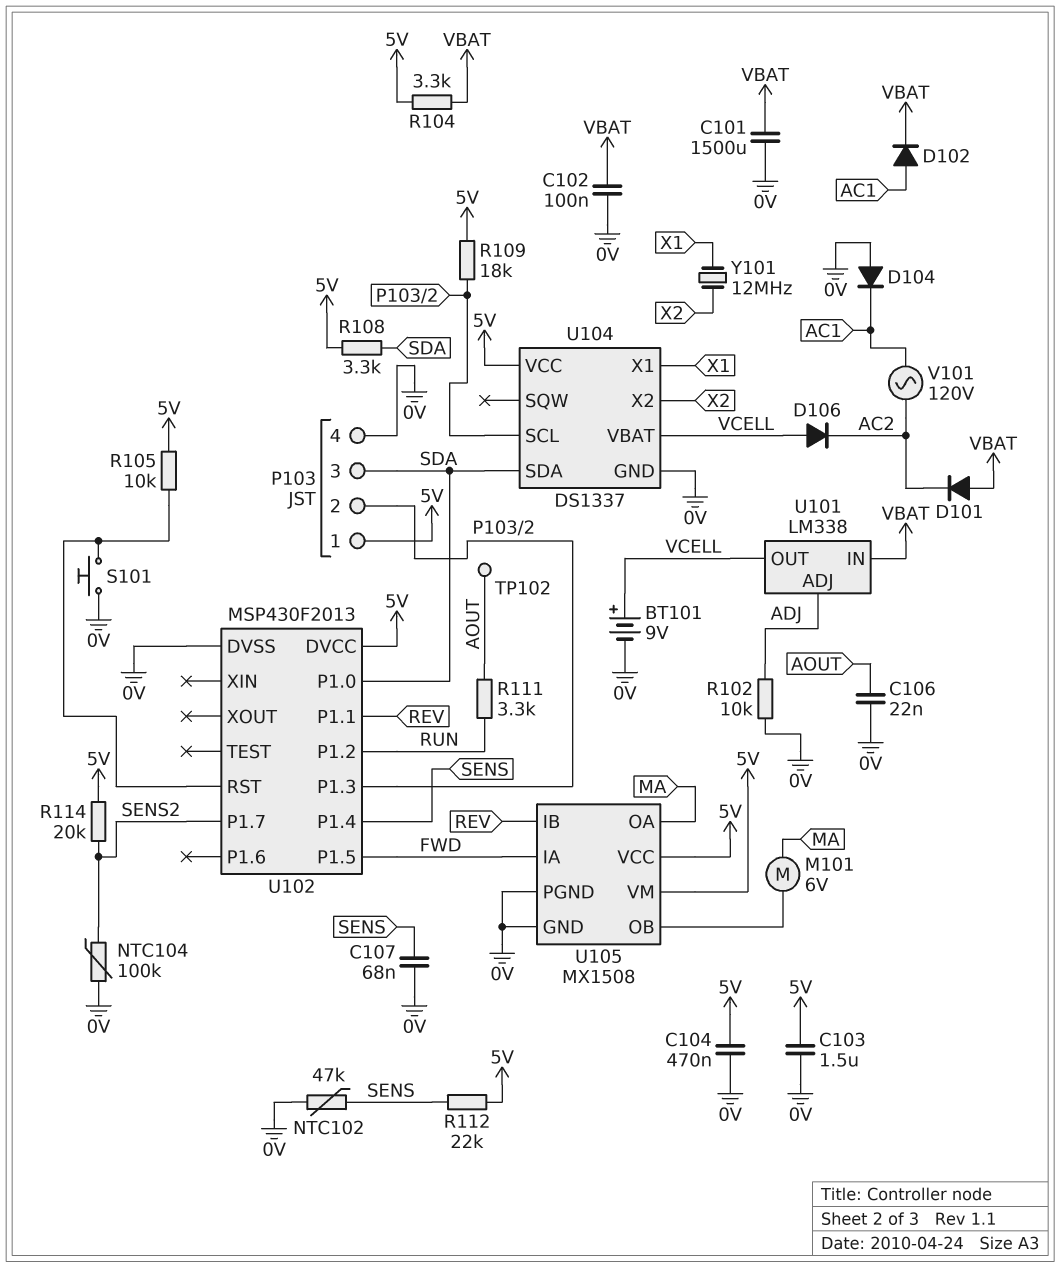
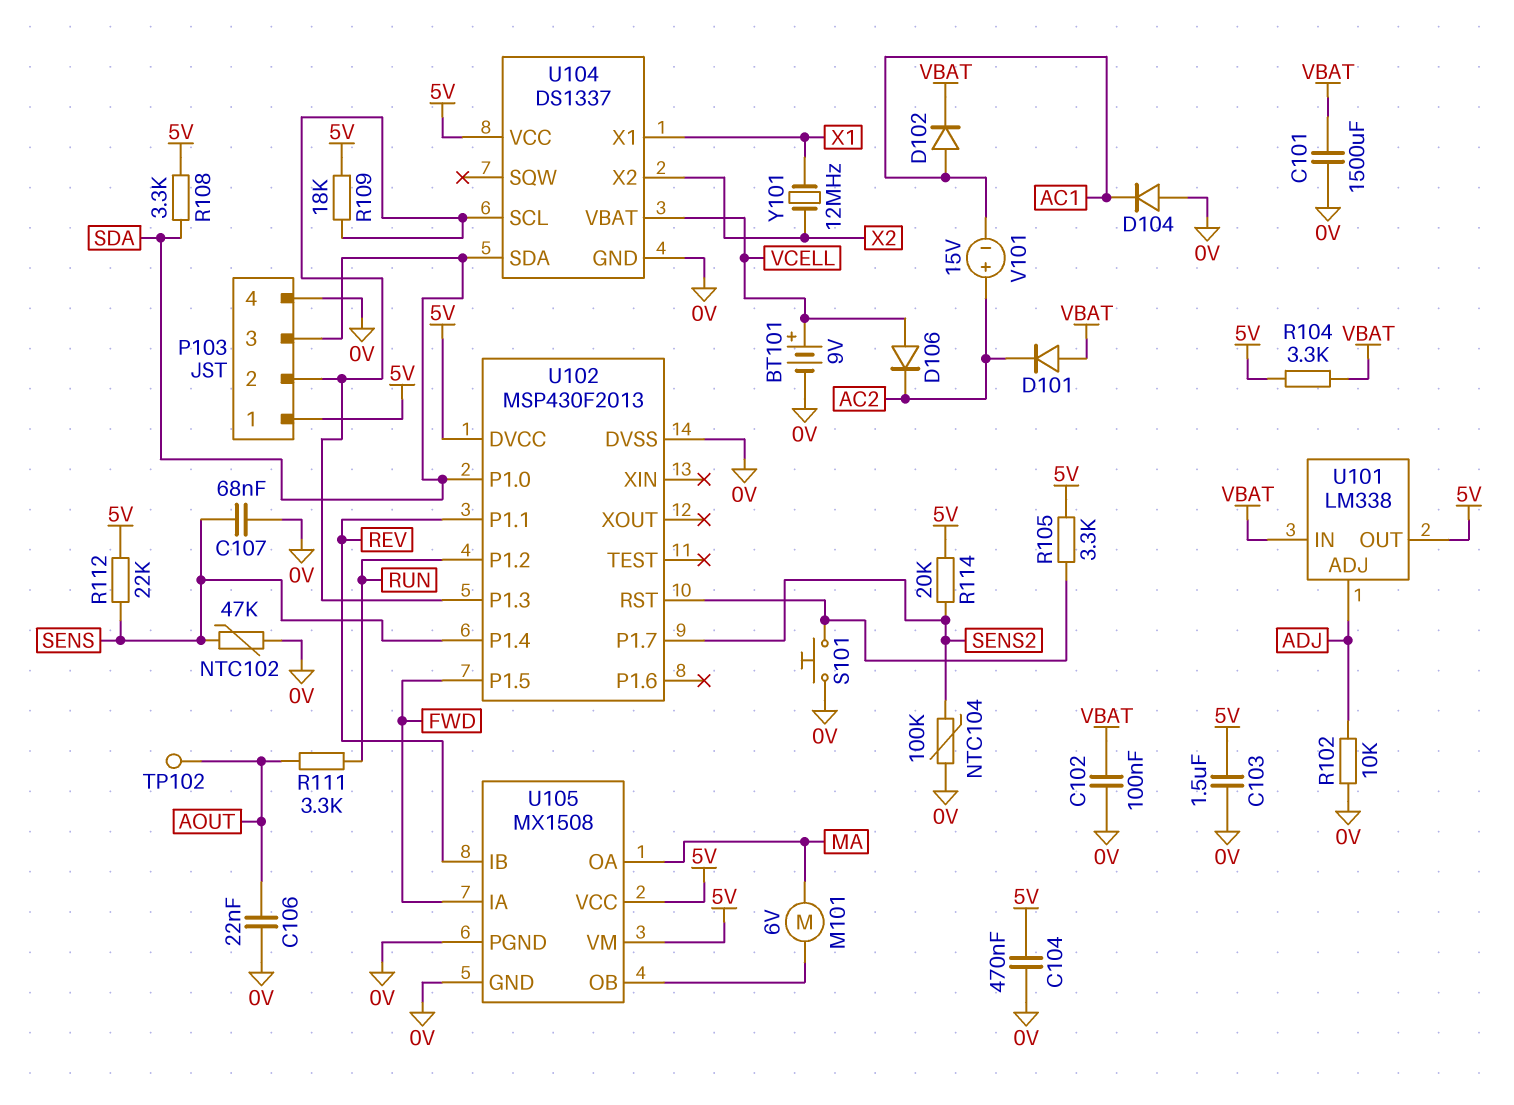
R105: 10k (5V, U102/RST) -> 3.3k (5V, U102/RST)
U101 pin OUT: VCELL -> 5V
V101: AC 120V (AC1, AC2) -> 15V (plus AC2, minus AC1)

